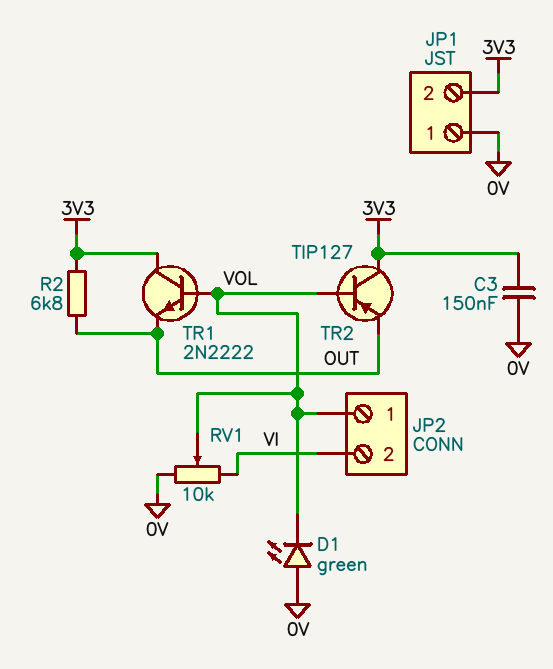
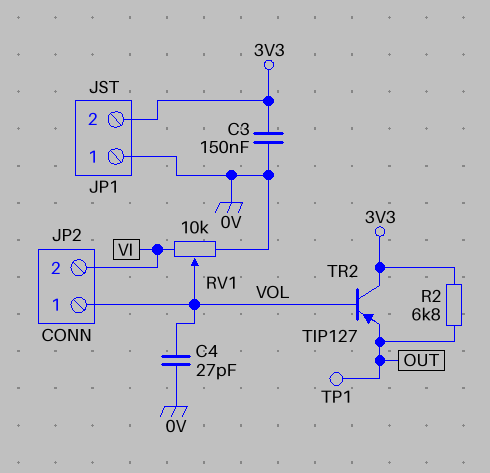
C4: none -> 27pF (0V, VOL)
D1: LED green (A 0V, K VOL) -> none
TP1: none -> test point (OUT)
TR1: NPN 2N2222 (B VOL, C 3V3, E OUT) -> none

